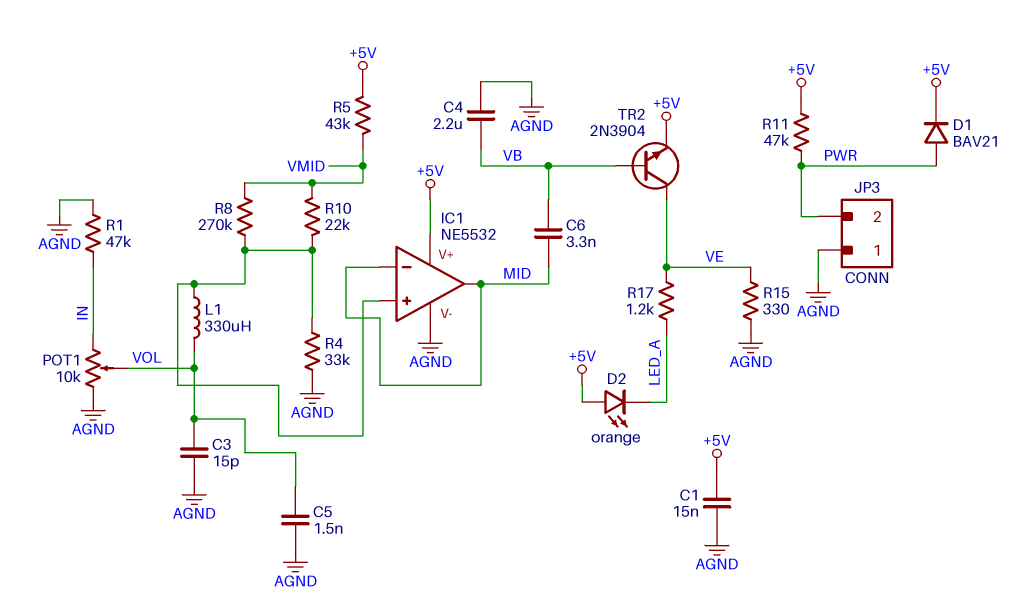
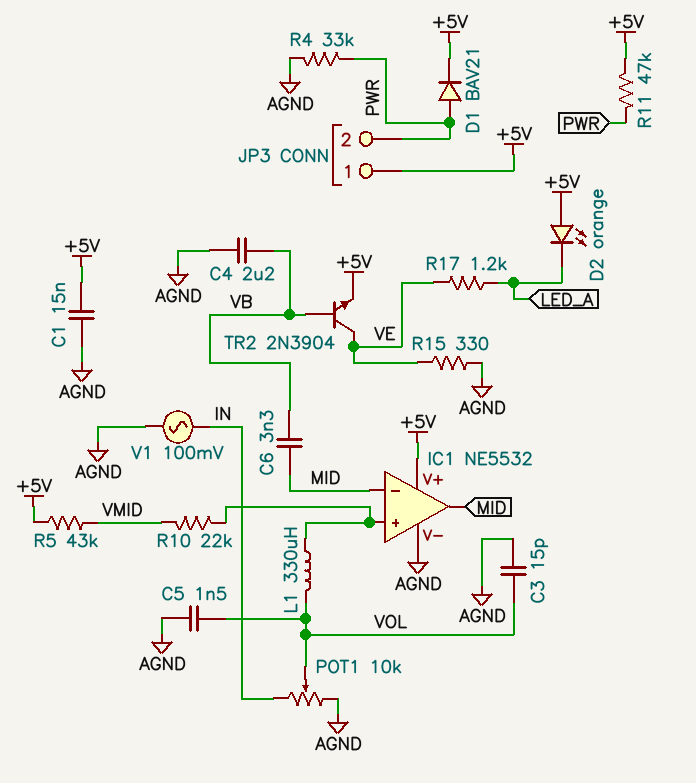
JP3 pin 1: AGND -> +5V
R1: 47k (AGND, IN) -> none
R4: 33k (AGND, IC1/in+) -> 33k (AGND, PWR)
R8: 270k (IC1/in+, VMID) -> none
V1: none -> AC 100mV (AGND, IN)

